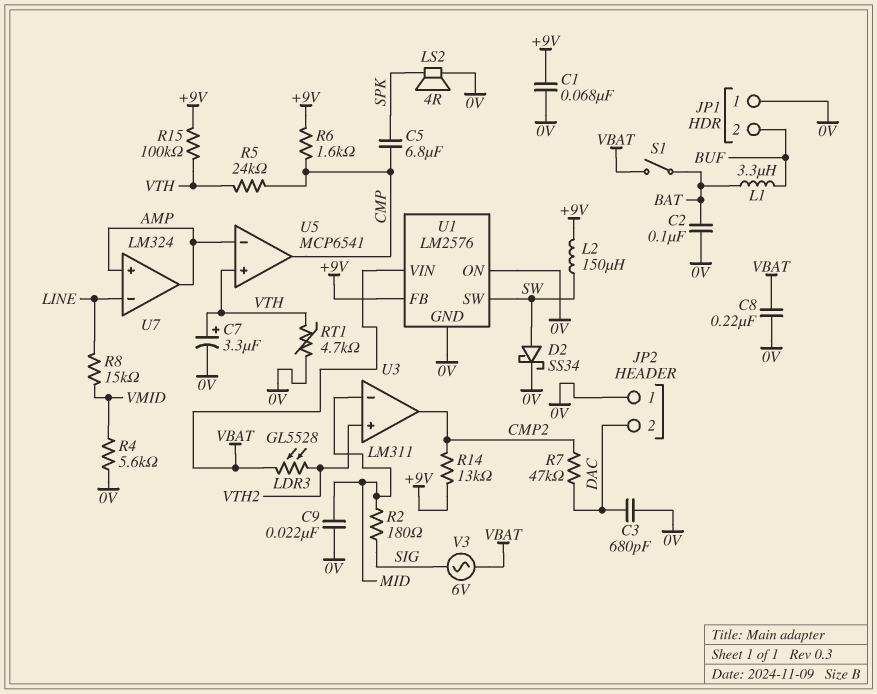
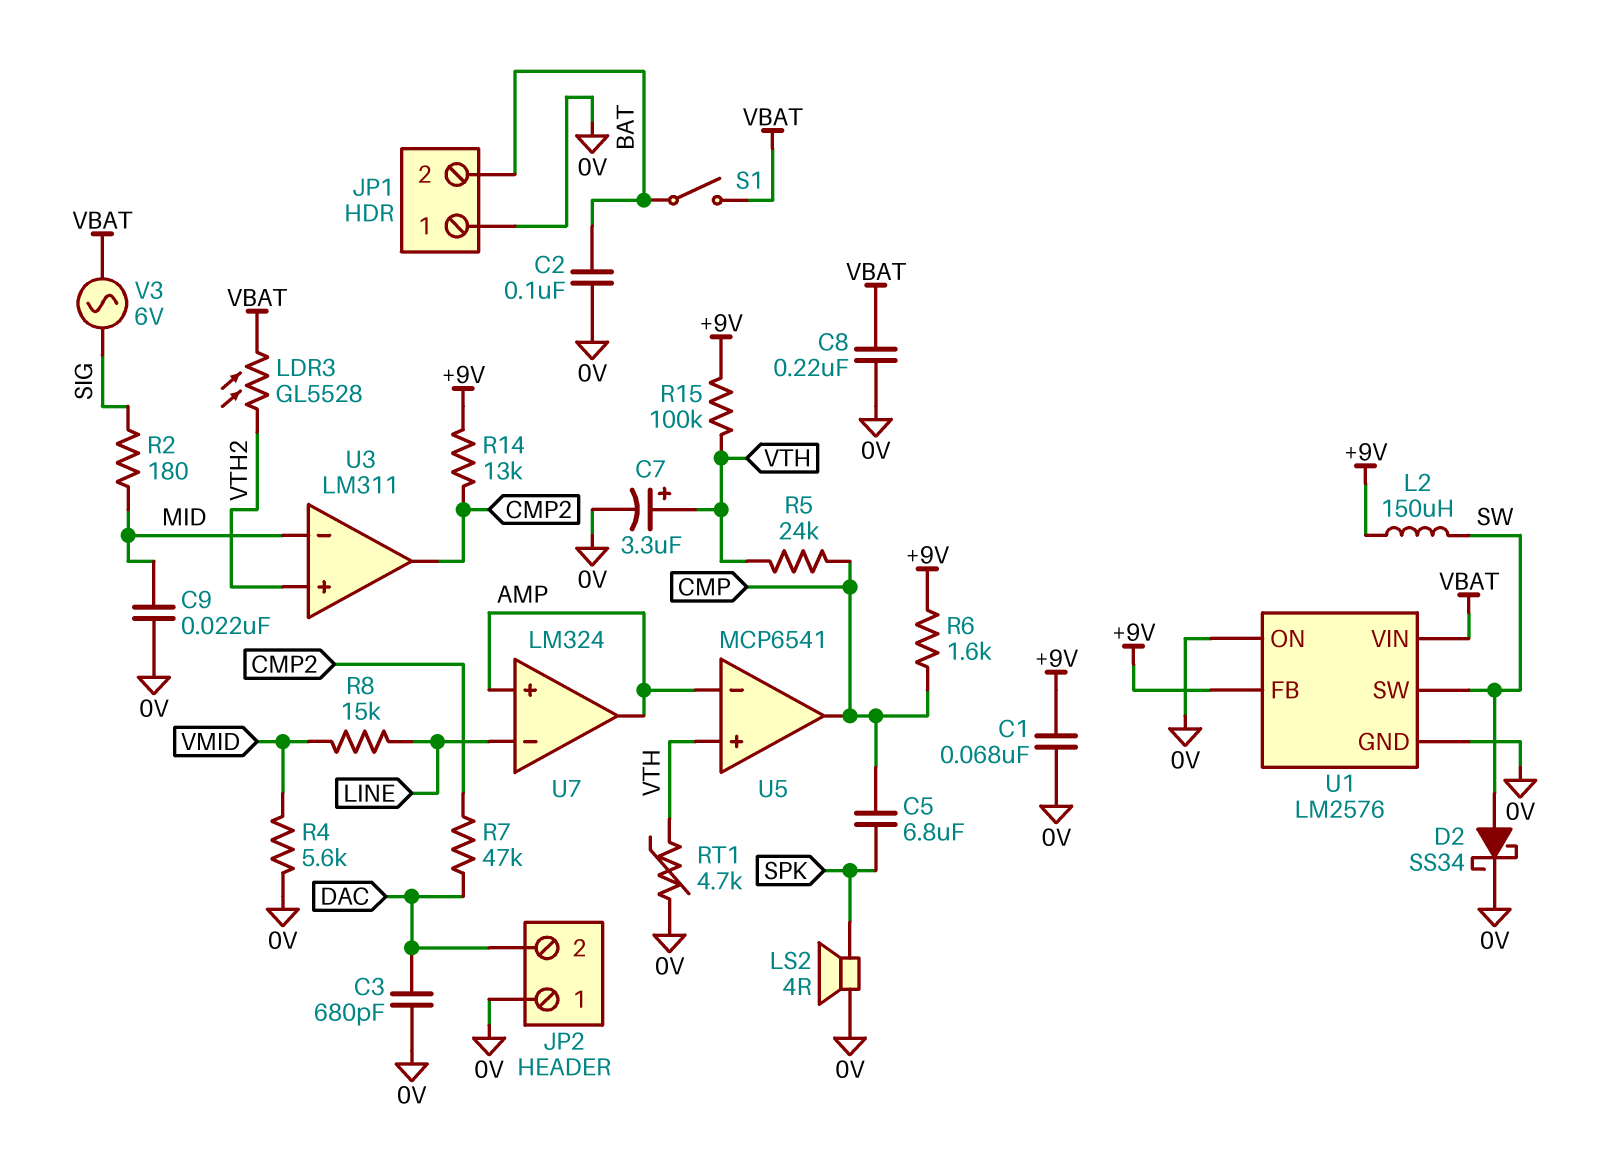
JP1 pin 2: BUF -> BAT
L1: 3.3uH (BAT, BUF) -> none

